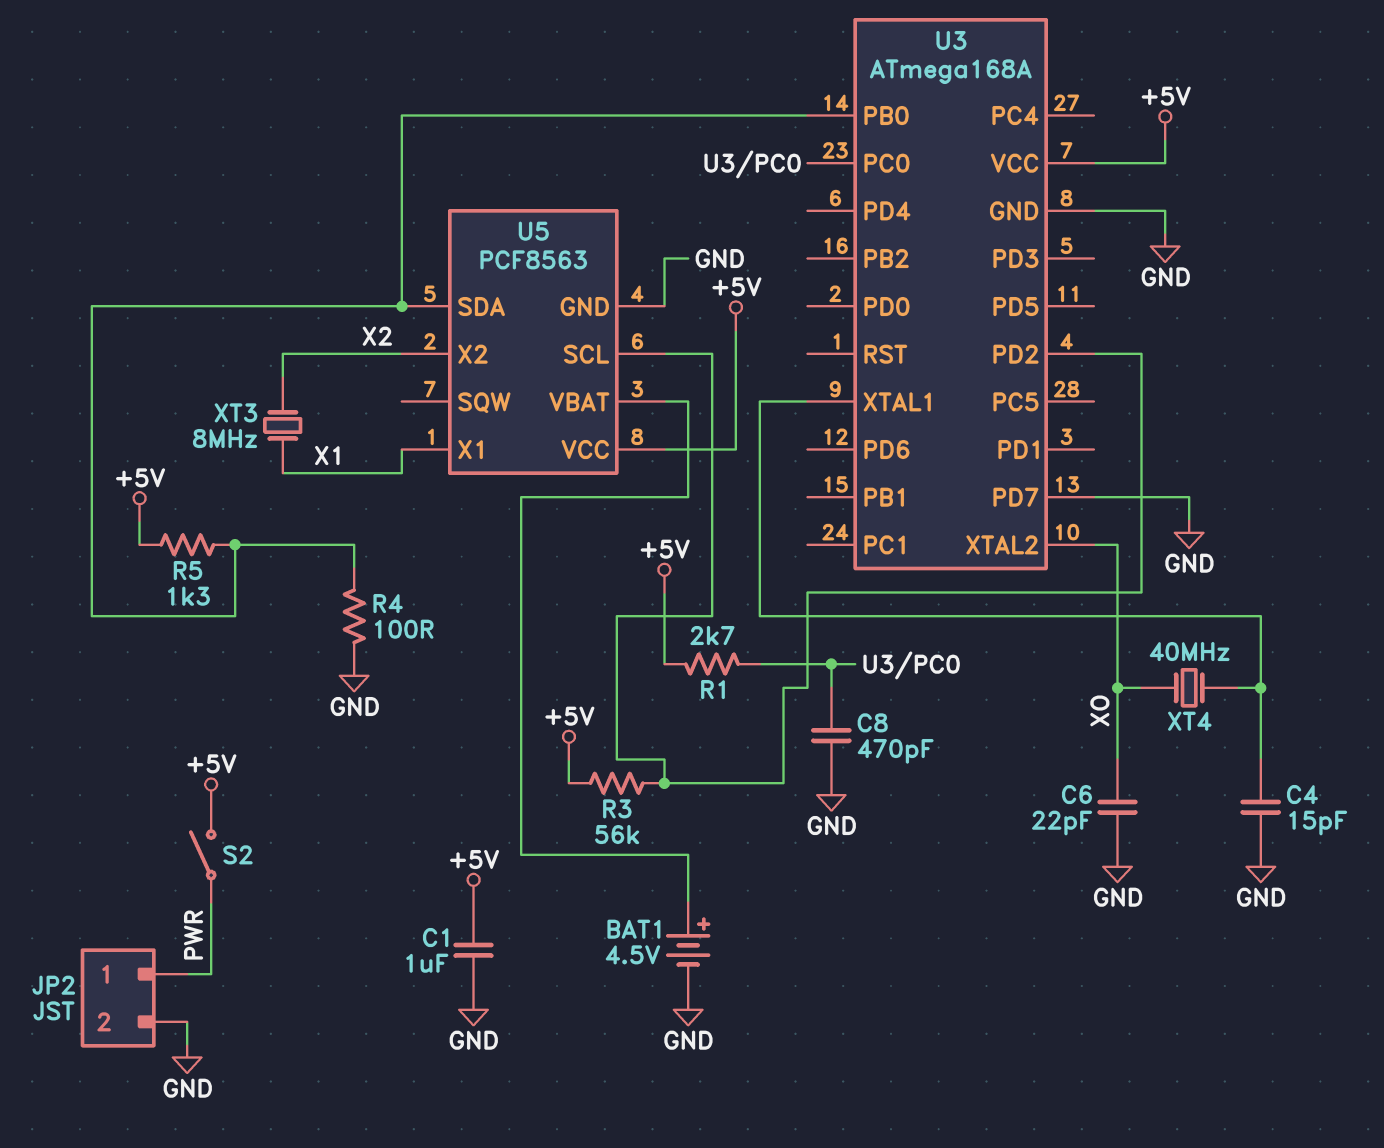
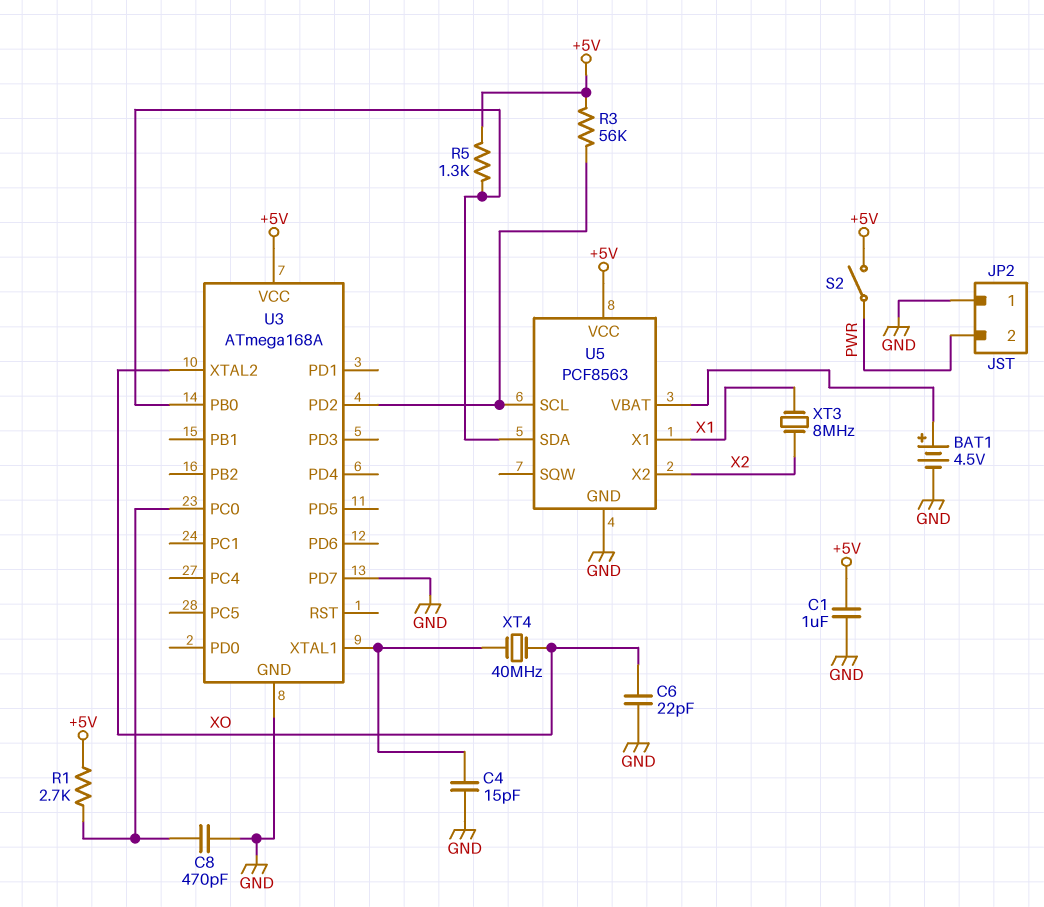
JP2 pin 1: PWR -> GND
JP2 pin 2: GND -> PWR
R4: 100 (GND, U3/PB0) -> none

